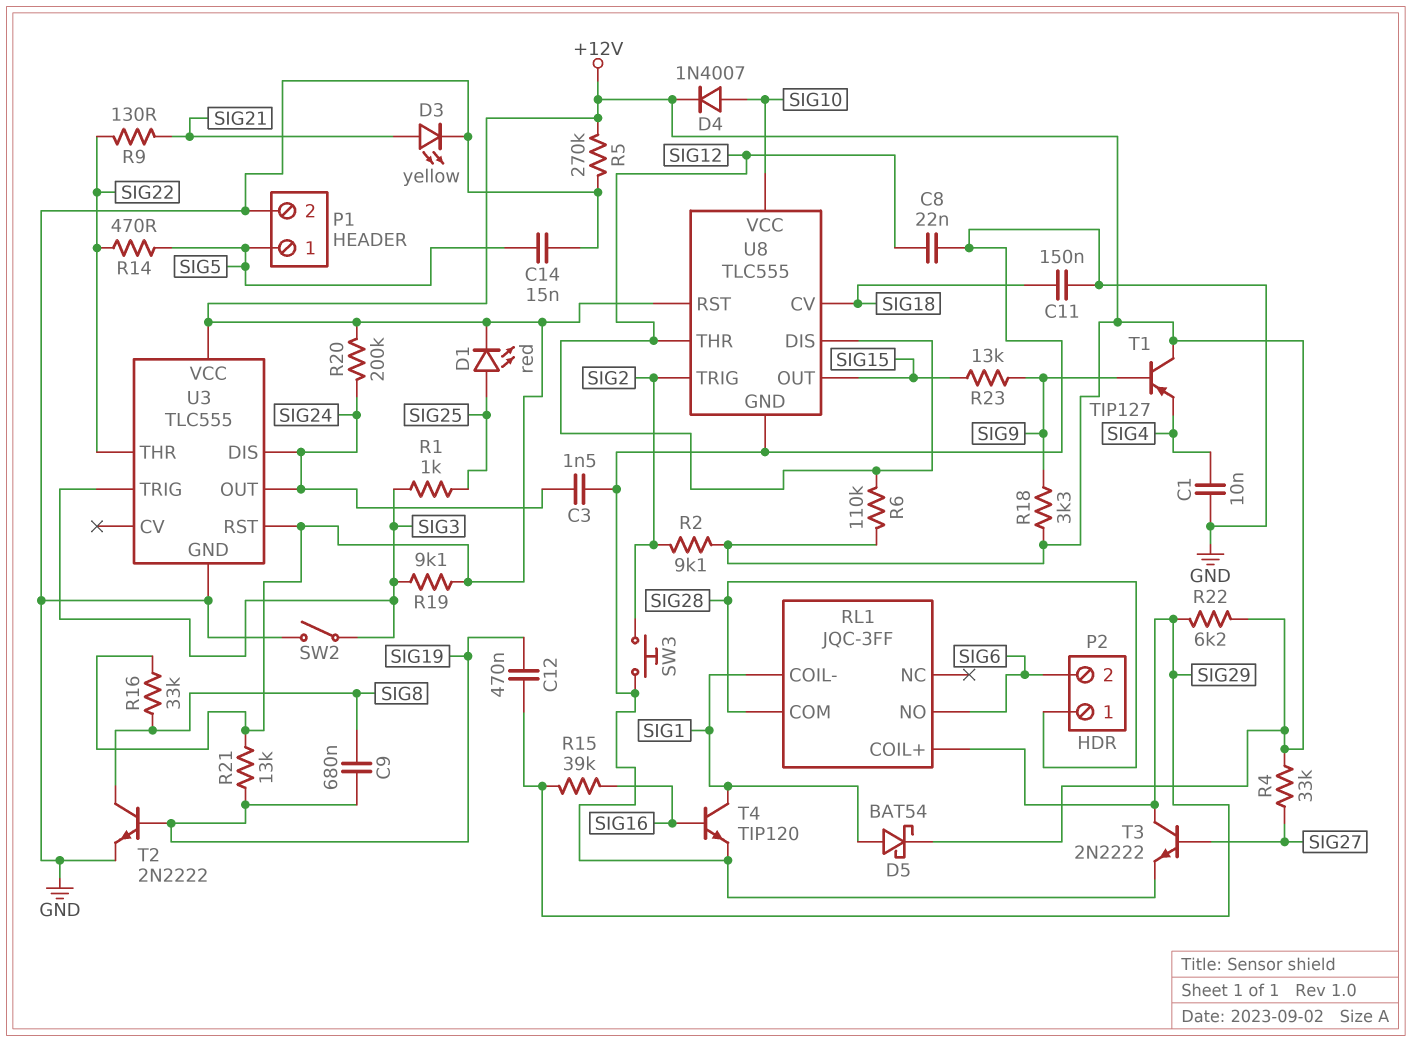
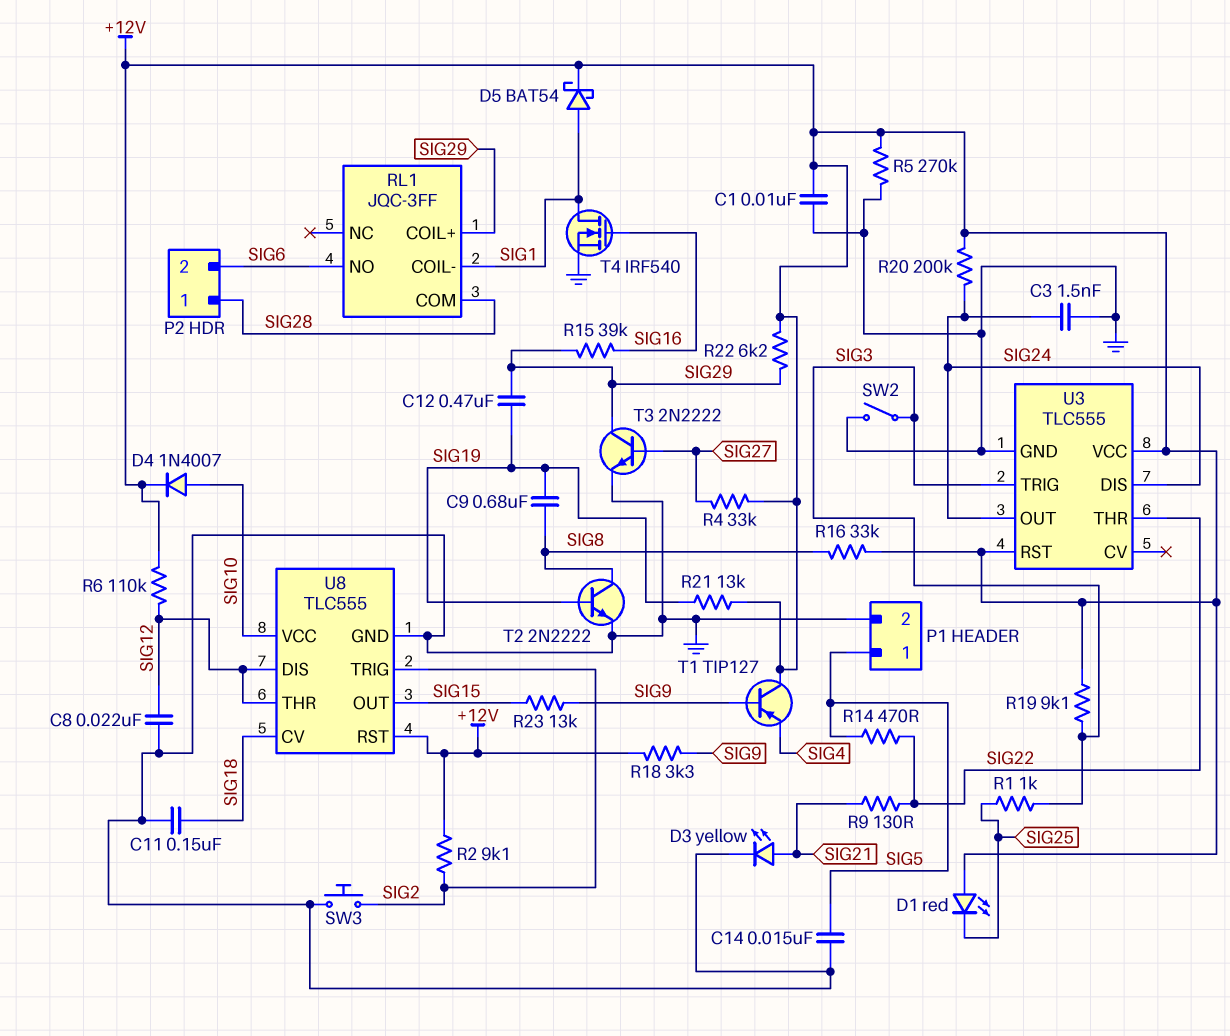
C1: 10nF (GND, SIG4) -> 10nF (+12V, GND)
D1: LED red (A SIG25, K +12V) -> LED red (A +12V, K SIG25)
T4: NPN TIP120 (B SIG16, C SIG1, E GND) -> NMOS IRF540 (G SIG16, D SIG1, S GND)

